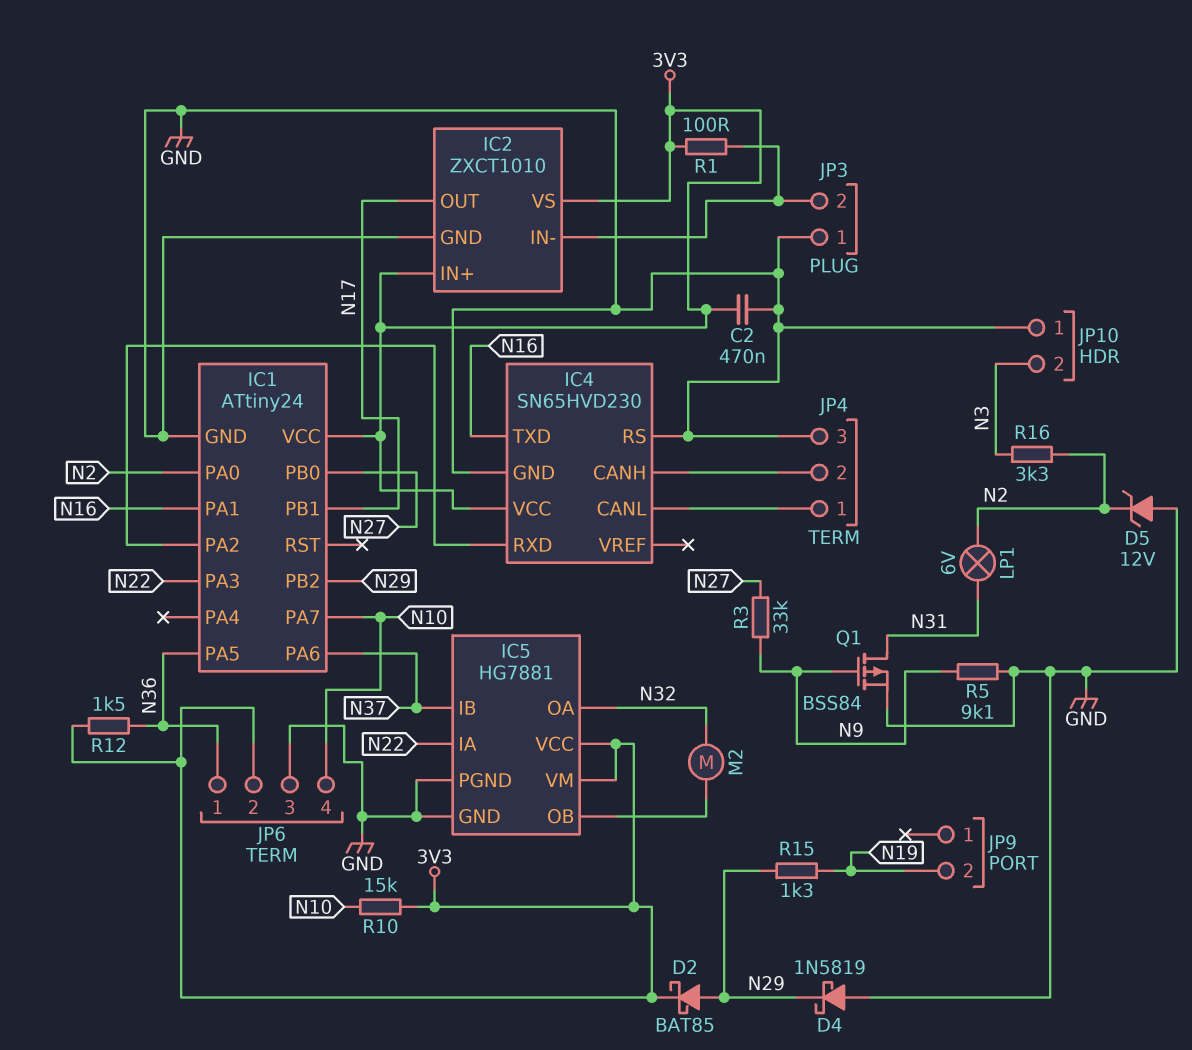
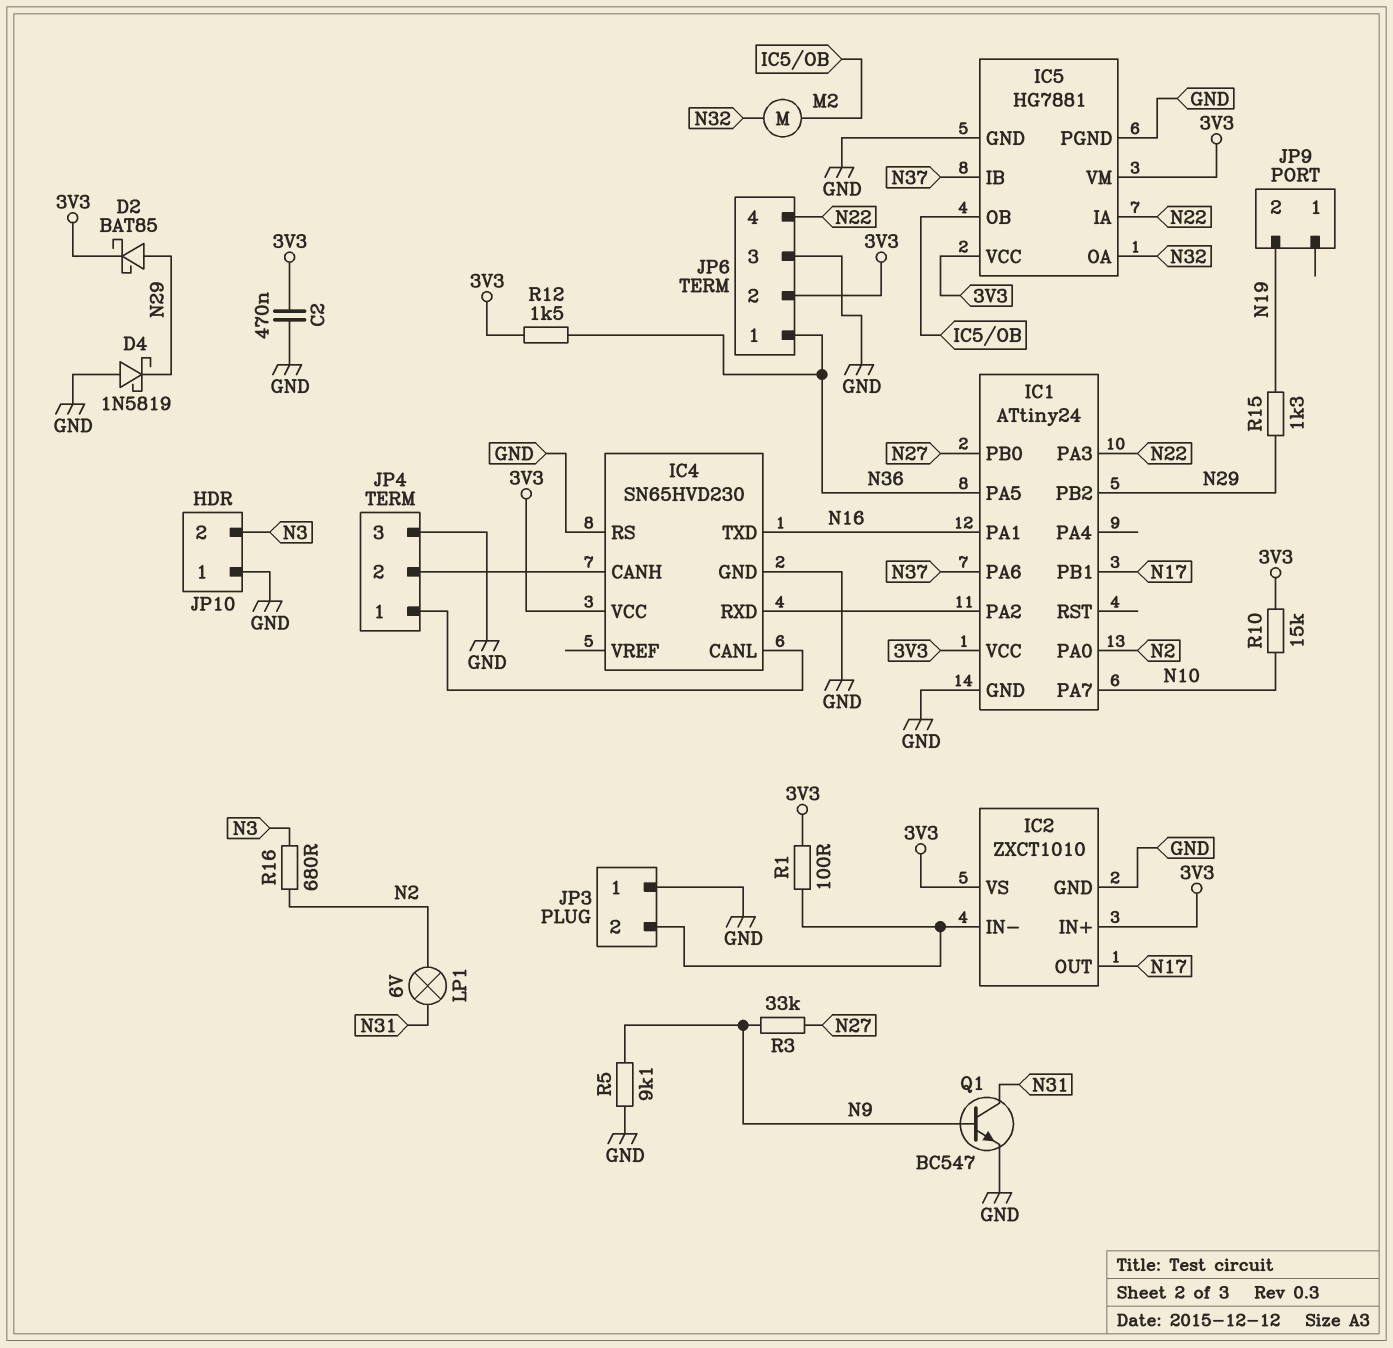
D5: zener 12V (A GND, K N2) -> none
JP6 pin 4: N10 -> N22
Q1: PMOS BSS84 (G N9, D N31, S GND) -> NPN BC547 (B N9, C N31, E GND)
R16: 3.3k (N2, N3) -> 680 (N2, N3)

